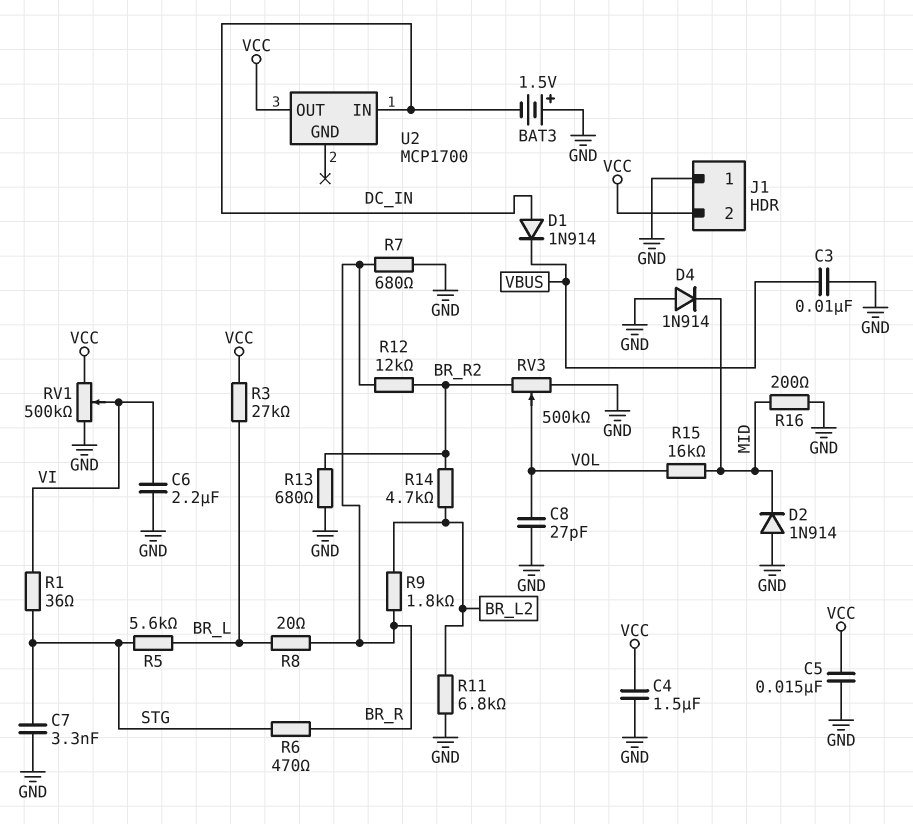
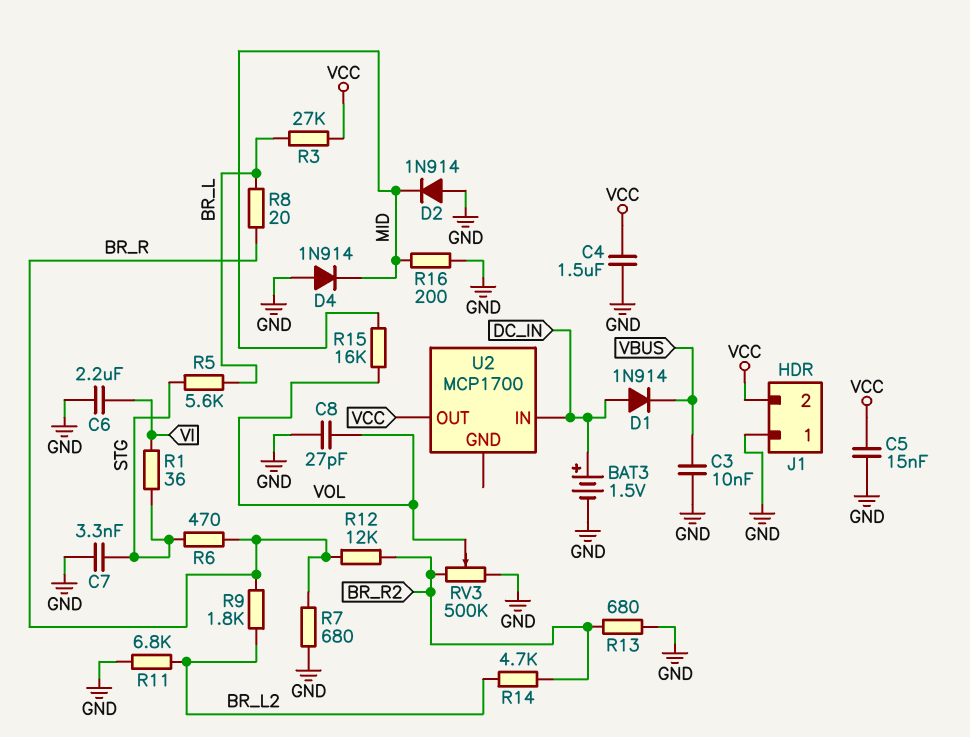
BAT3: 1.5V (plus GND, minus DC_IN) -> 1.5V (plus DC_IN, minus GND)
RV1: 500k (GND, VCC, wiper VI) -> none

